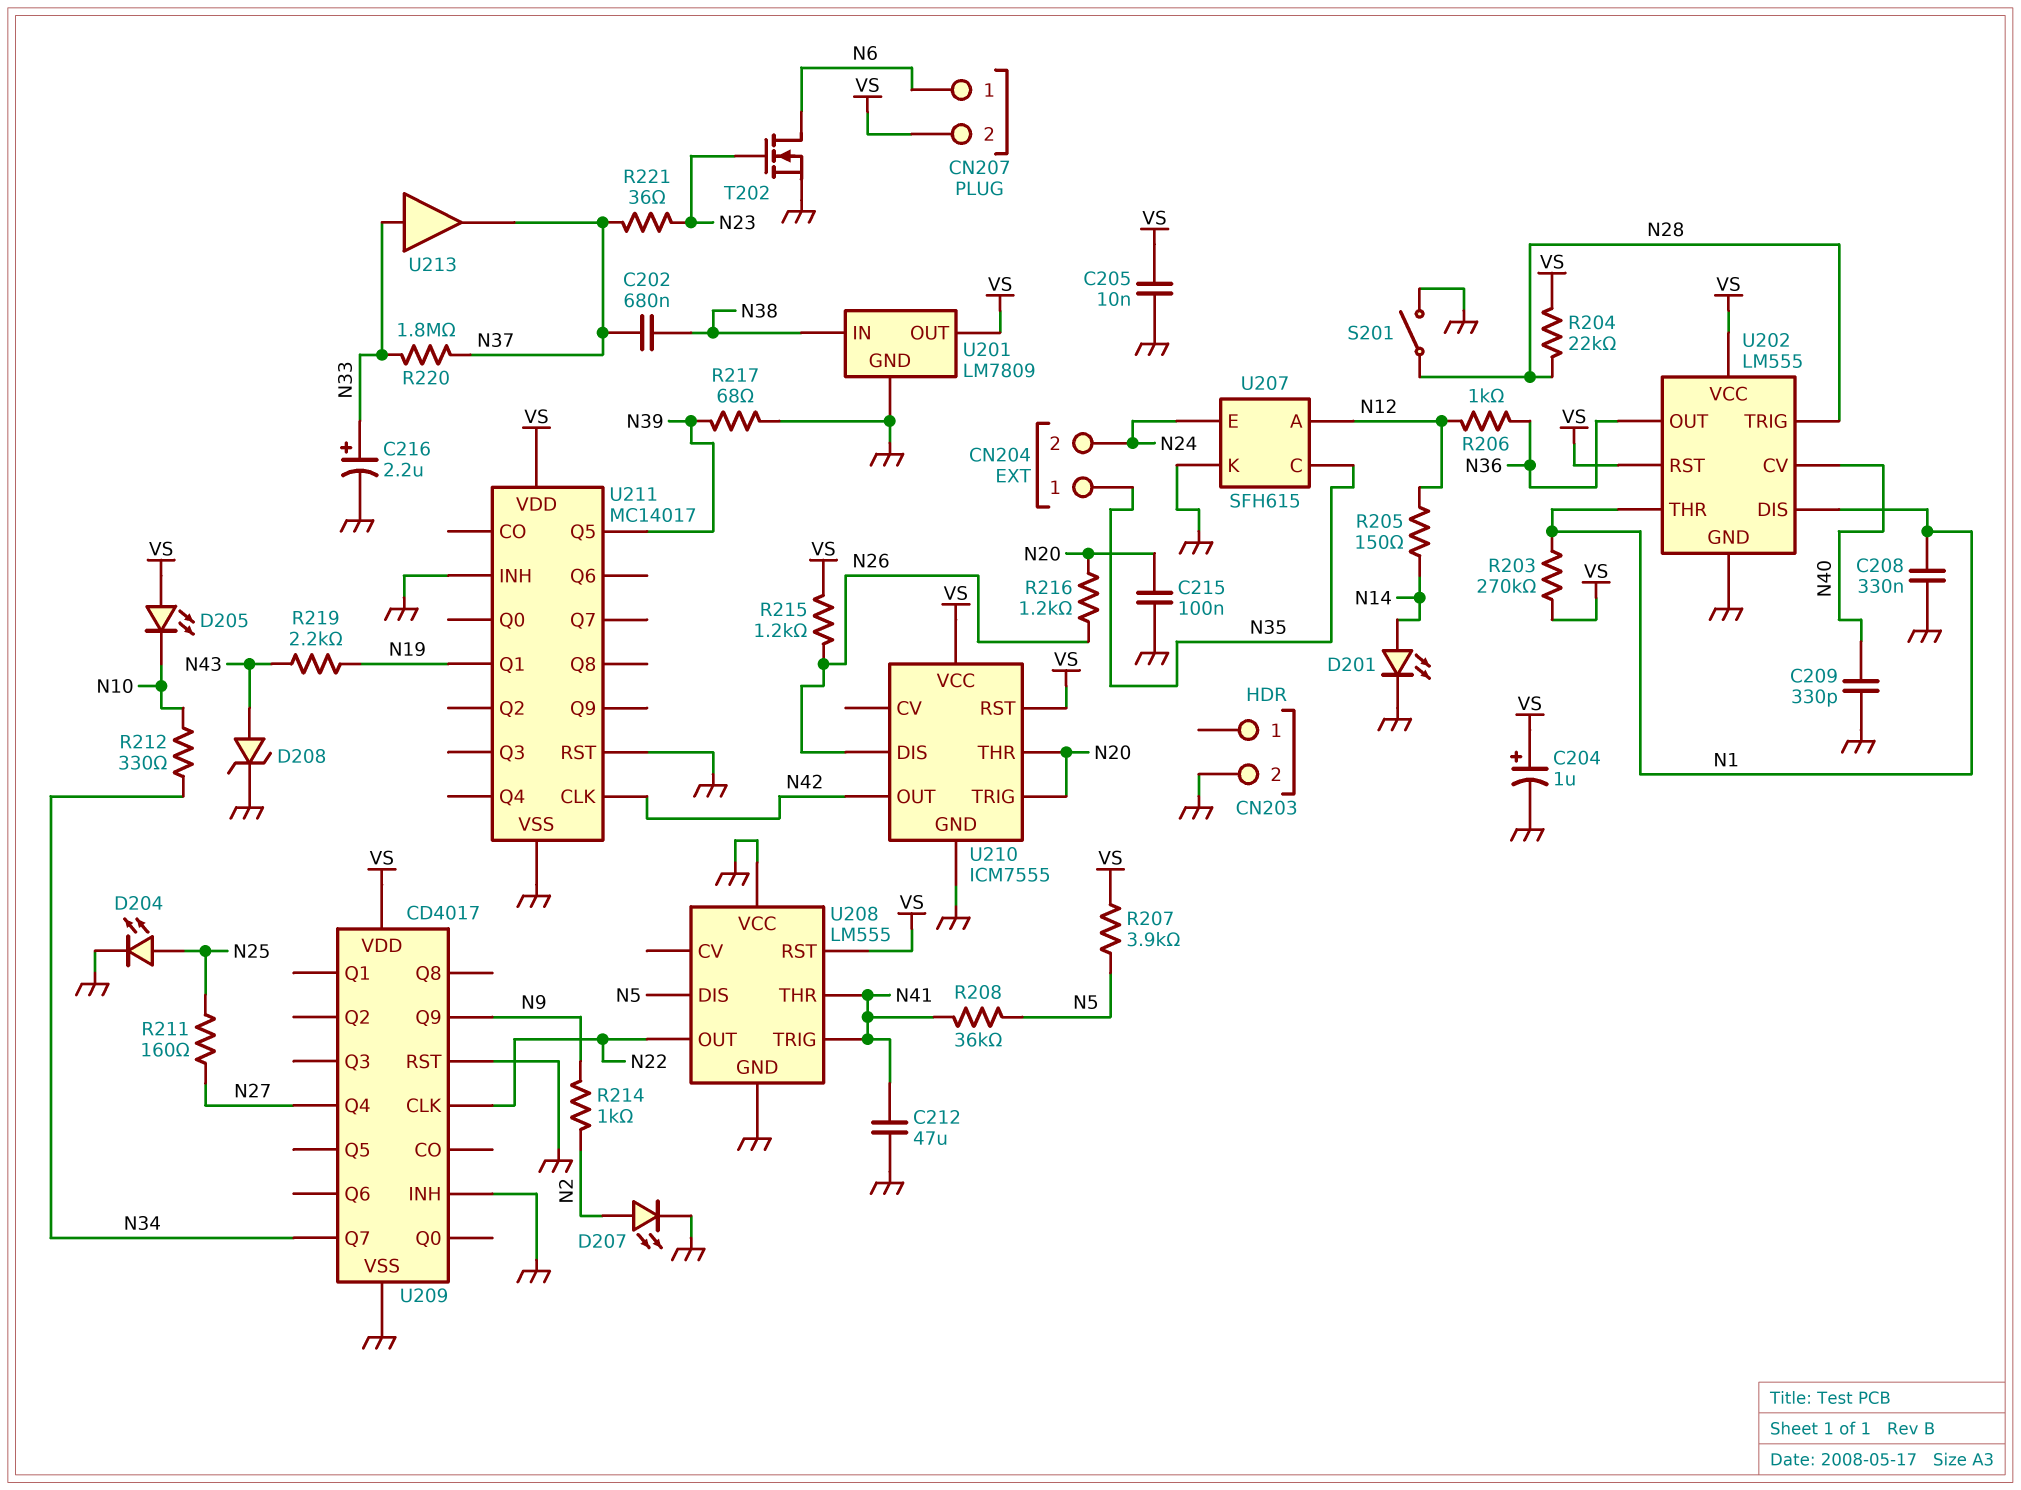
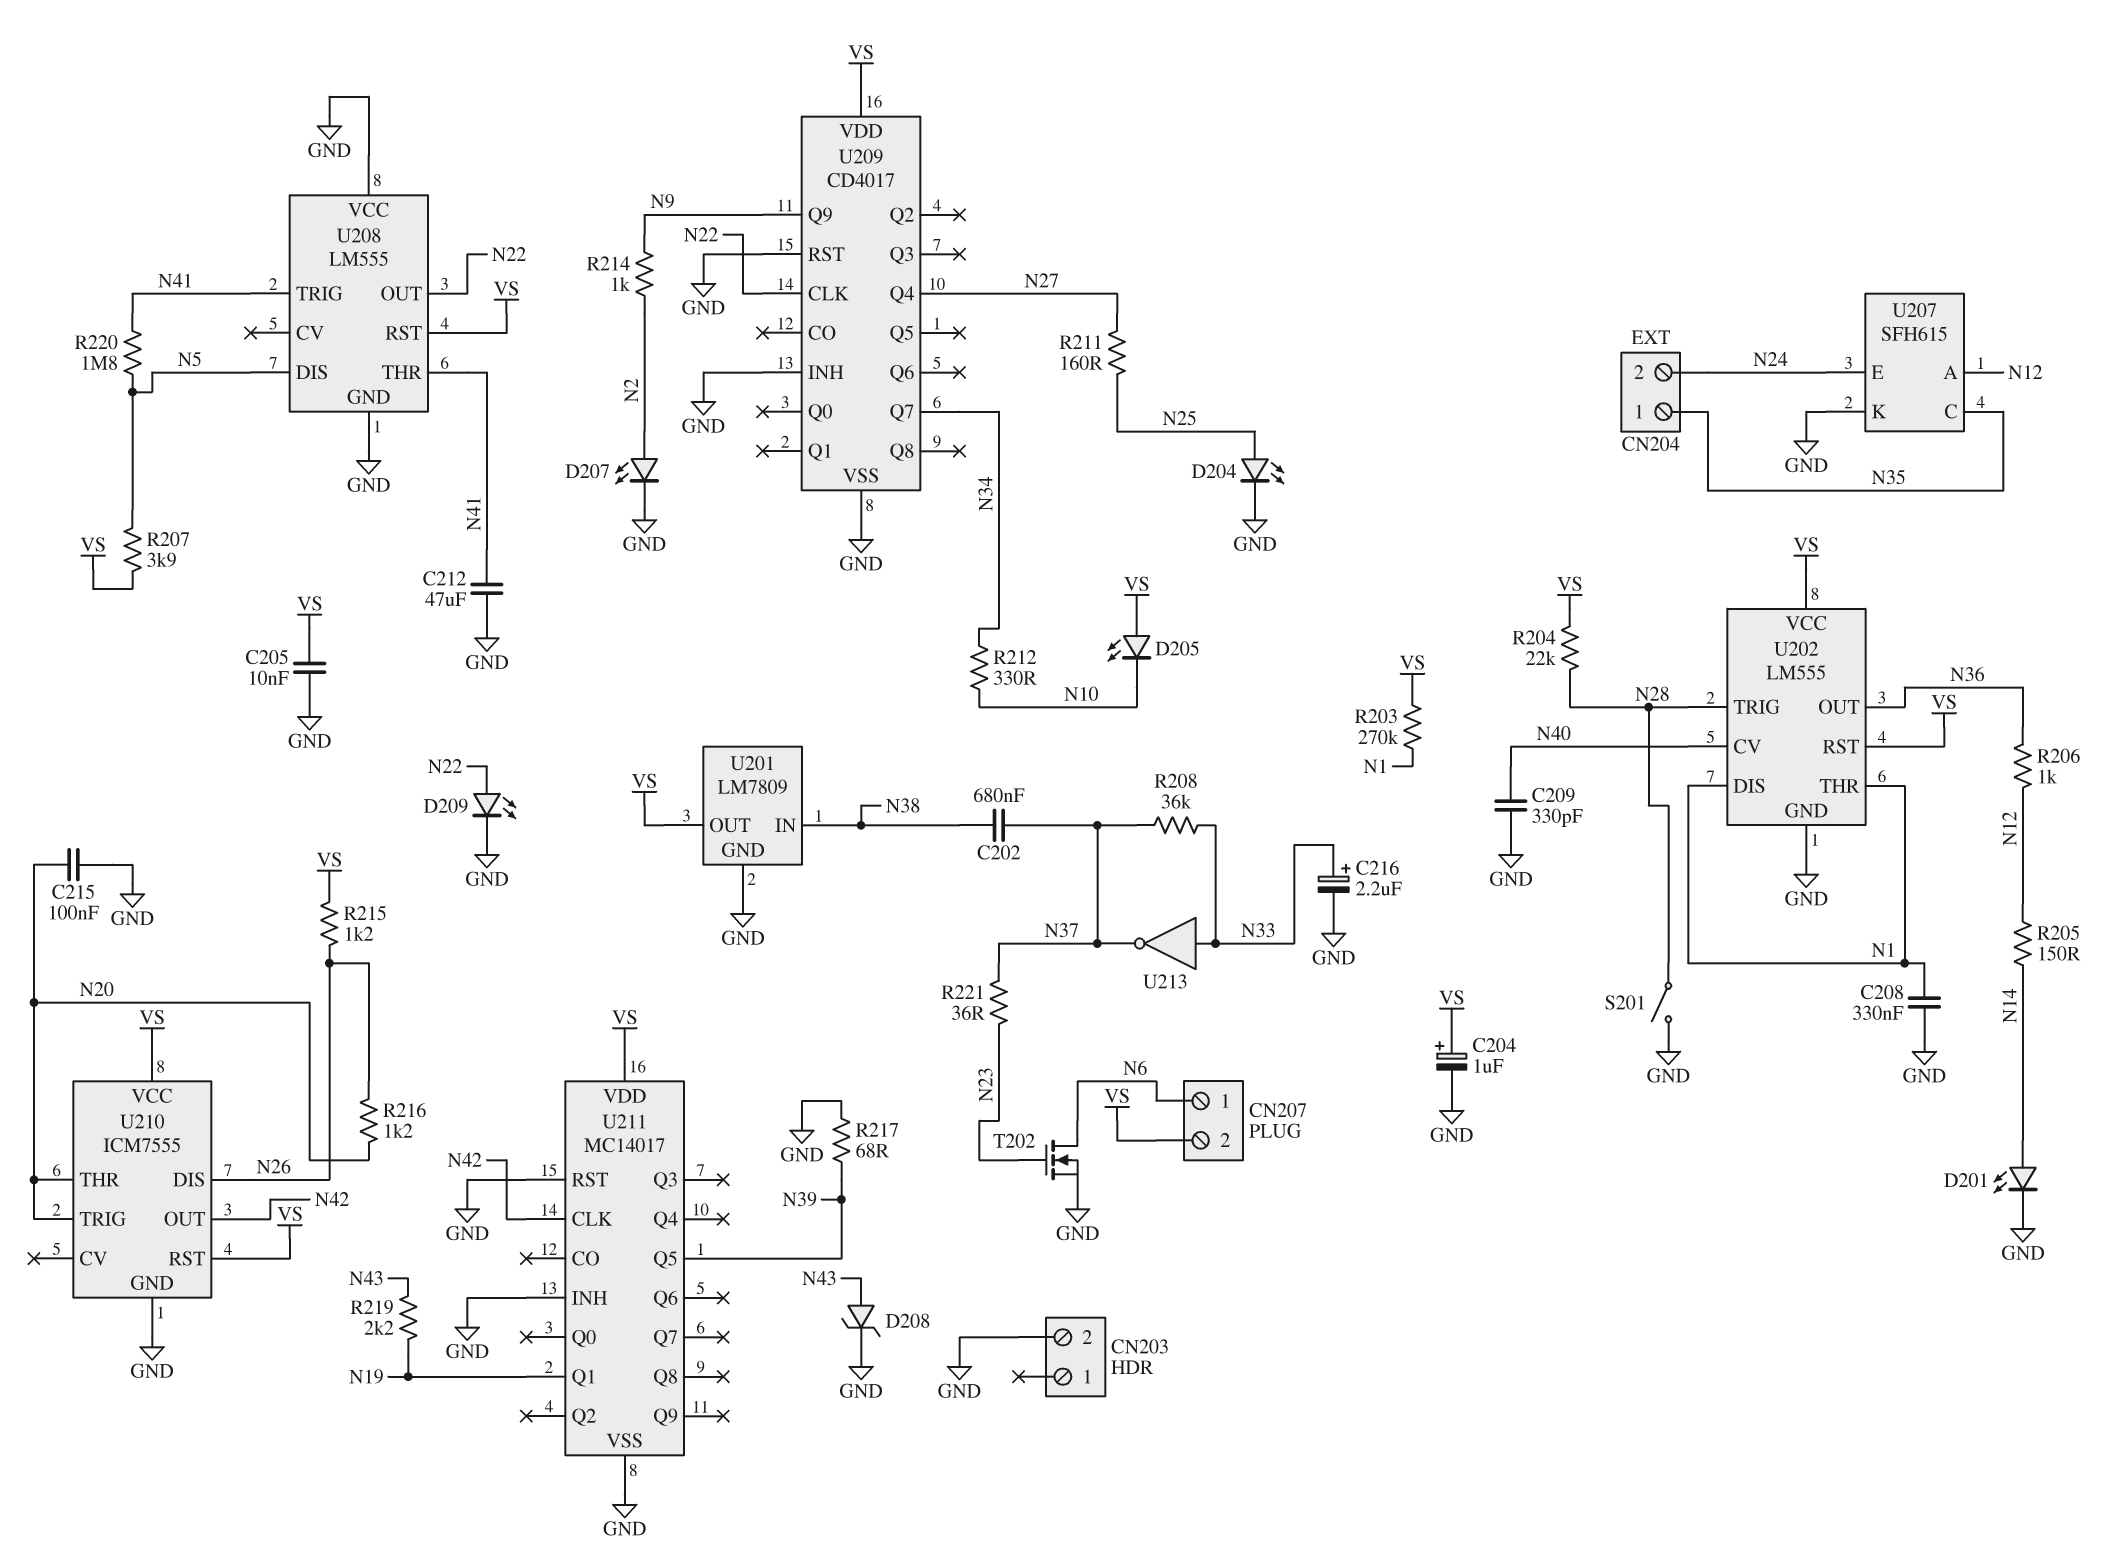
D209: none -> LED (A N22, K GND)
R208: 36k (N5, N41) -> 36k (N33, N37)
R220: 1.8M (N33, N37) -> 1.8M (N5, N41)
U213: buffer (in N33, out N37) -> NOT (in N33, out N37)

